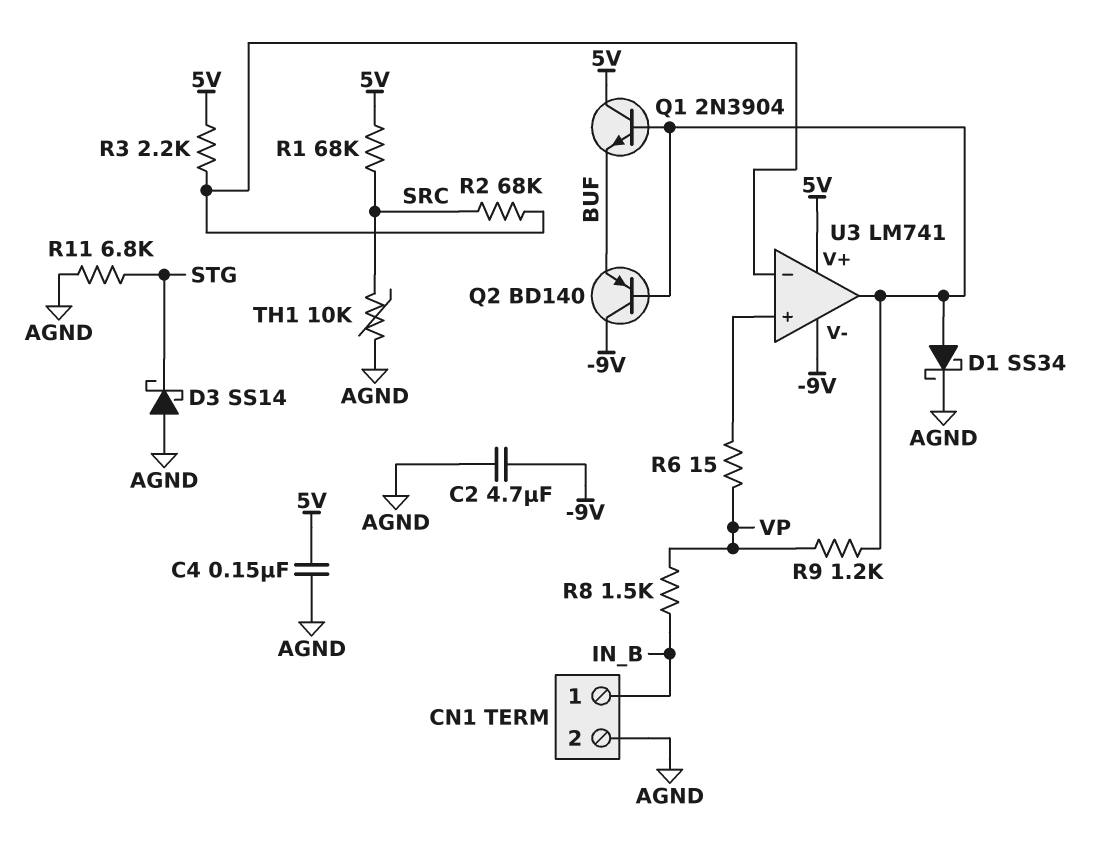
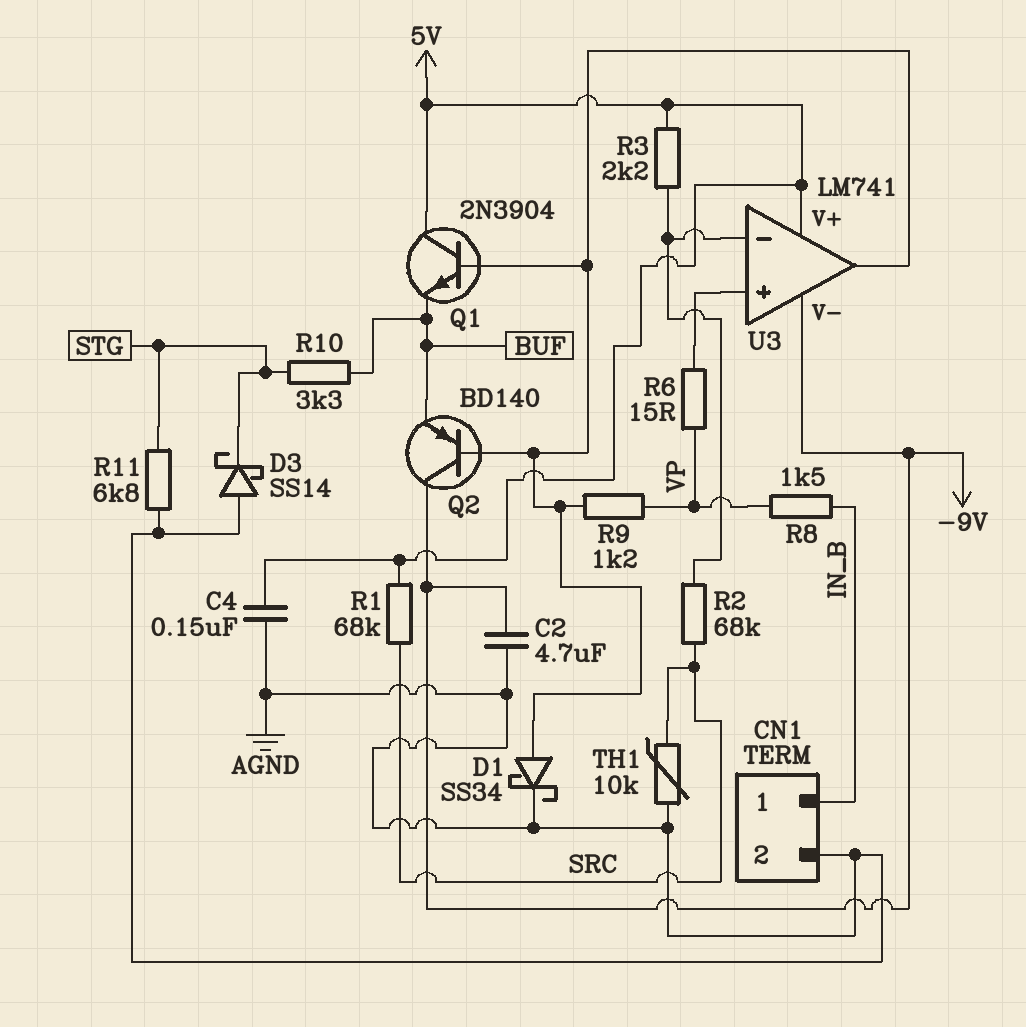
R10: none -> 3.3k (BUF, STG)

